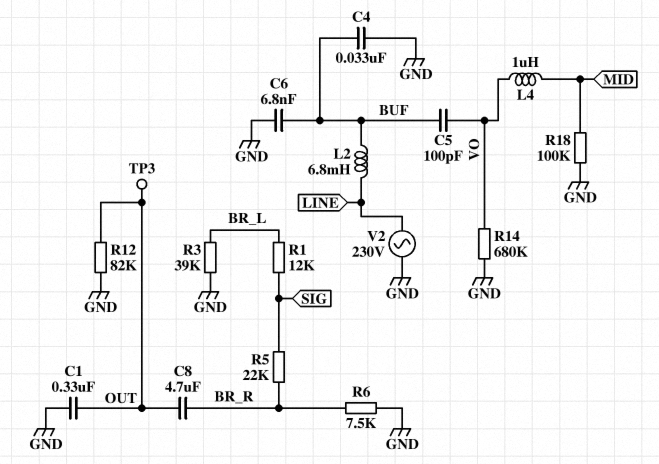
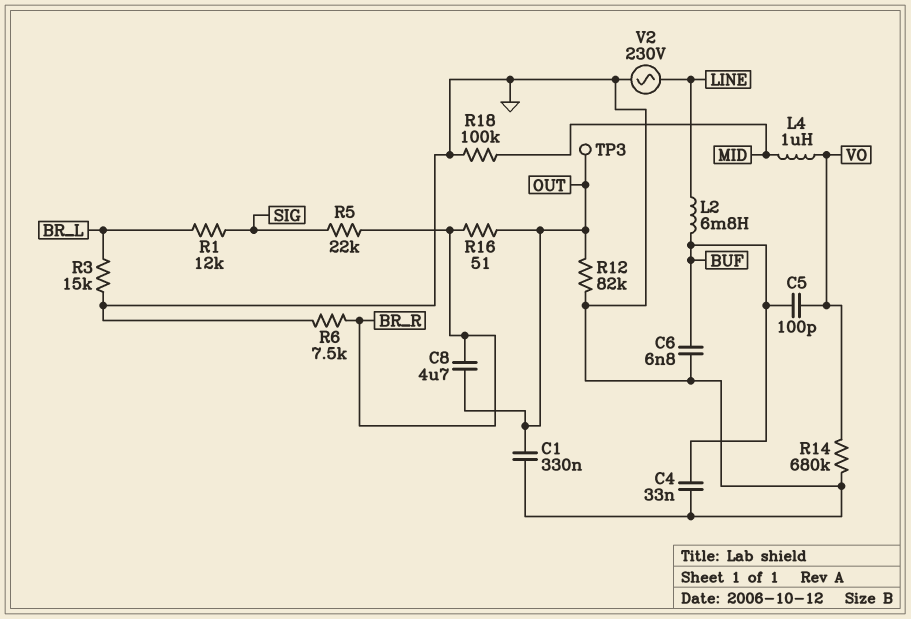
R3: 39k (BR_L, GND) -> 15k (BR_L, GND)
R16: none -> 51 (BR_R, OUT)

